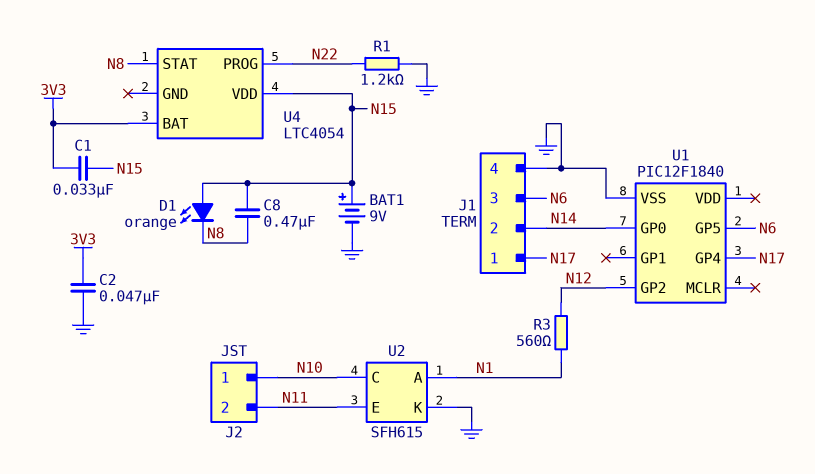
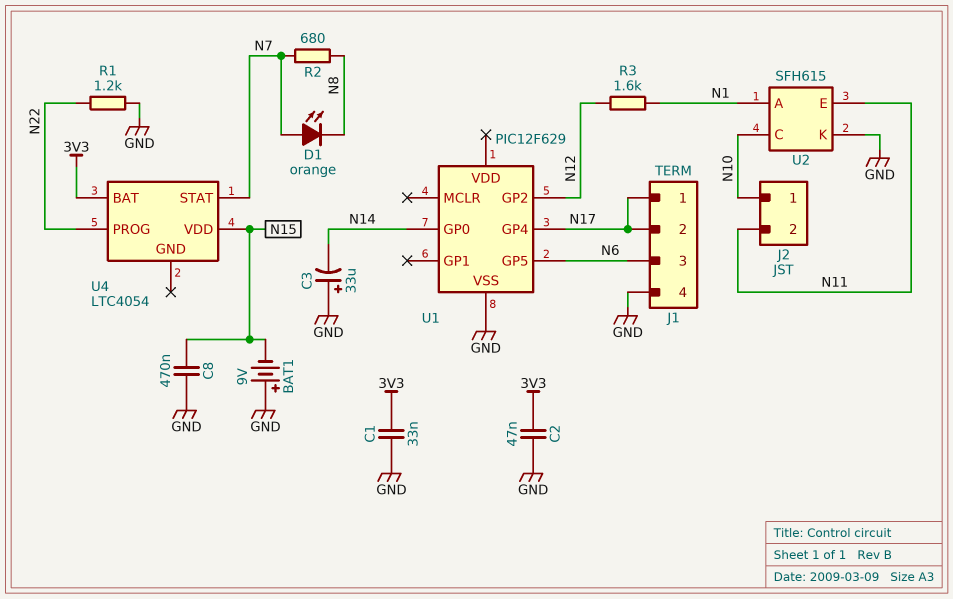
BAT1: 9V (plus N15, minus GND) -> 9V (plus GND, minus N15)
C1: 33nF (3V3, N15) -> 33nF (3V3, GND)
C3: none -> 33uF (plus GND, minus N14)
C8: 470nF (N8, N15) -> 470nF (GND, N15)
D1: LED orange (A N15, K N8) -> LED orange (A N7, K N8)
J1 pin 2: N14 -> N17
R2: none -> 680 (N7, N8)
R3: 560 (N1, N12) -> 1.6k (N1, N12)
U1: PIC12F1840 -> PIC12F629
U4 pin STAT: N8 -> N7

